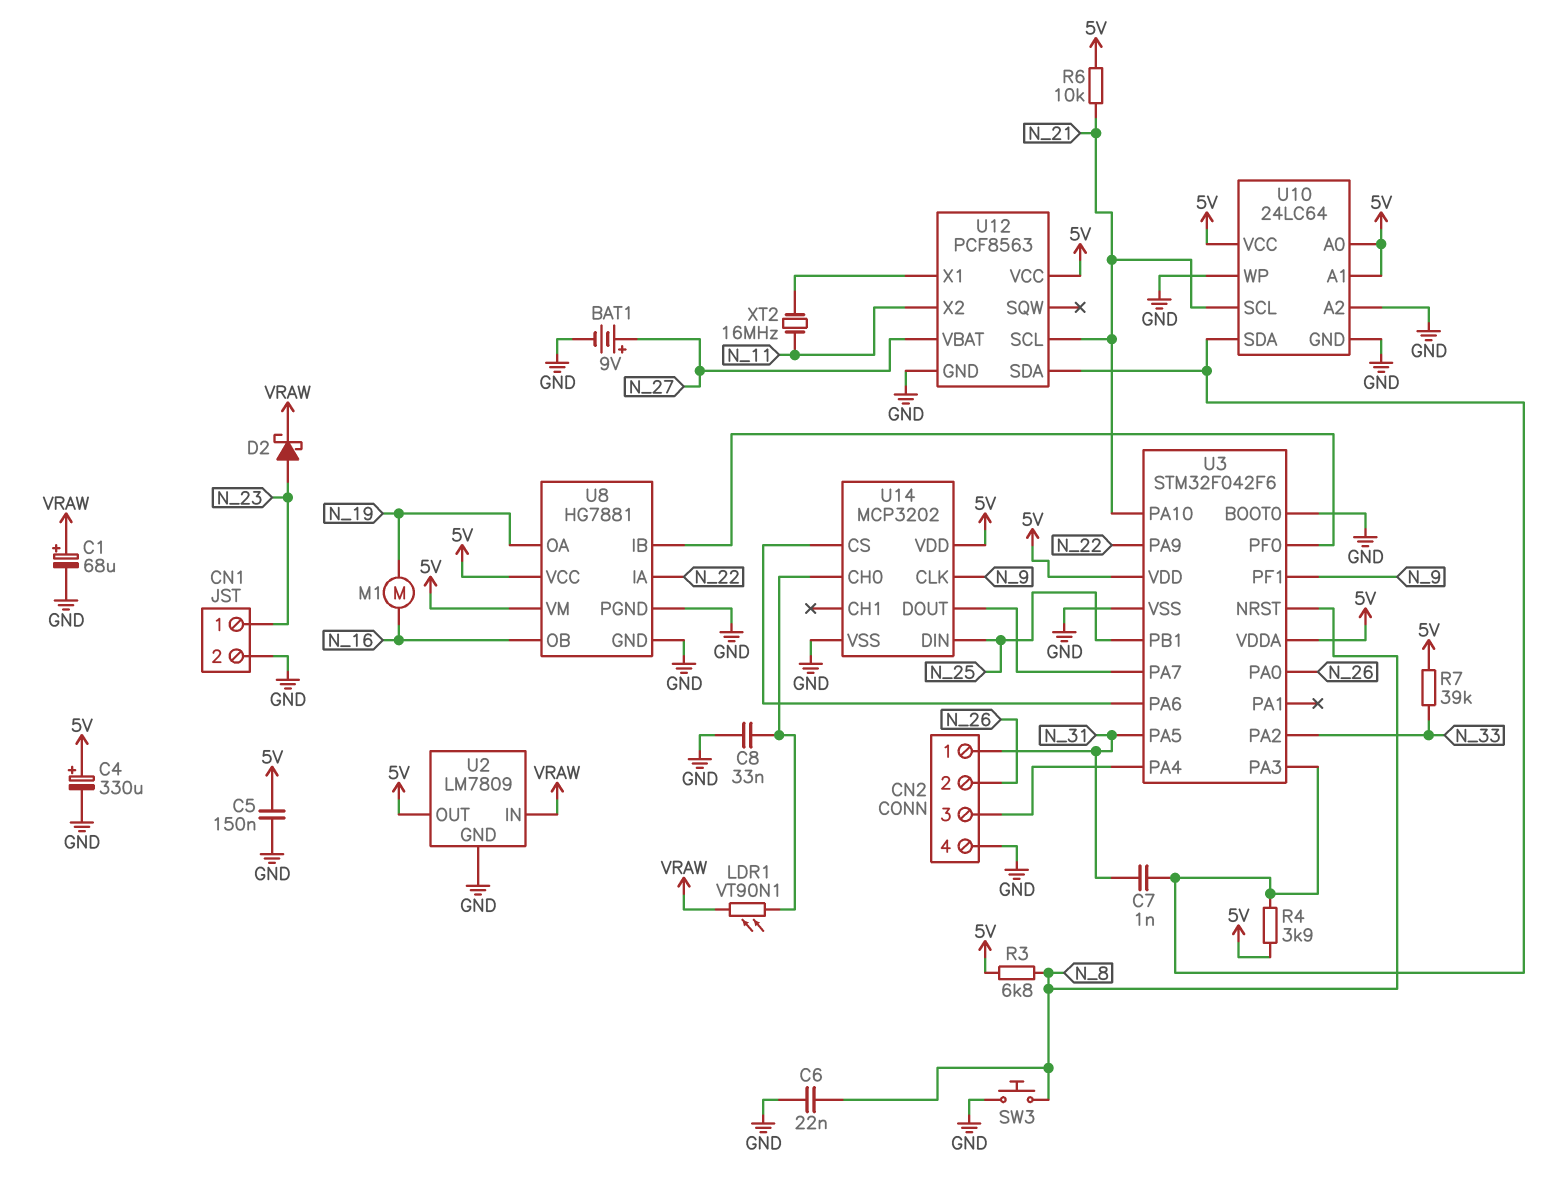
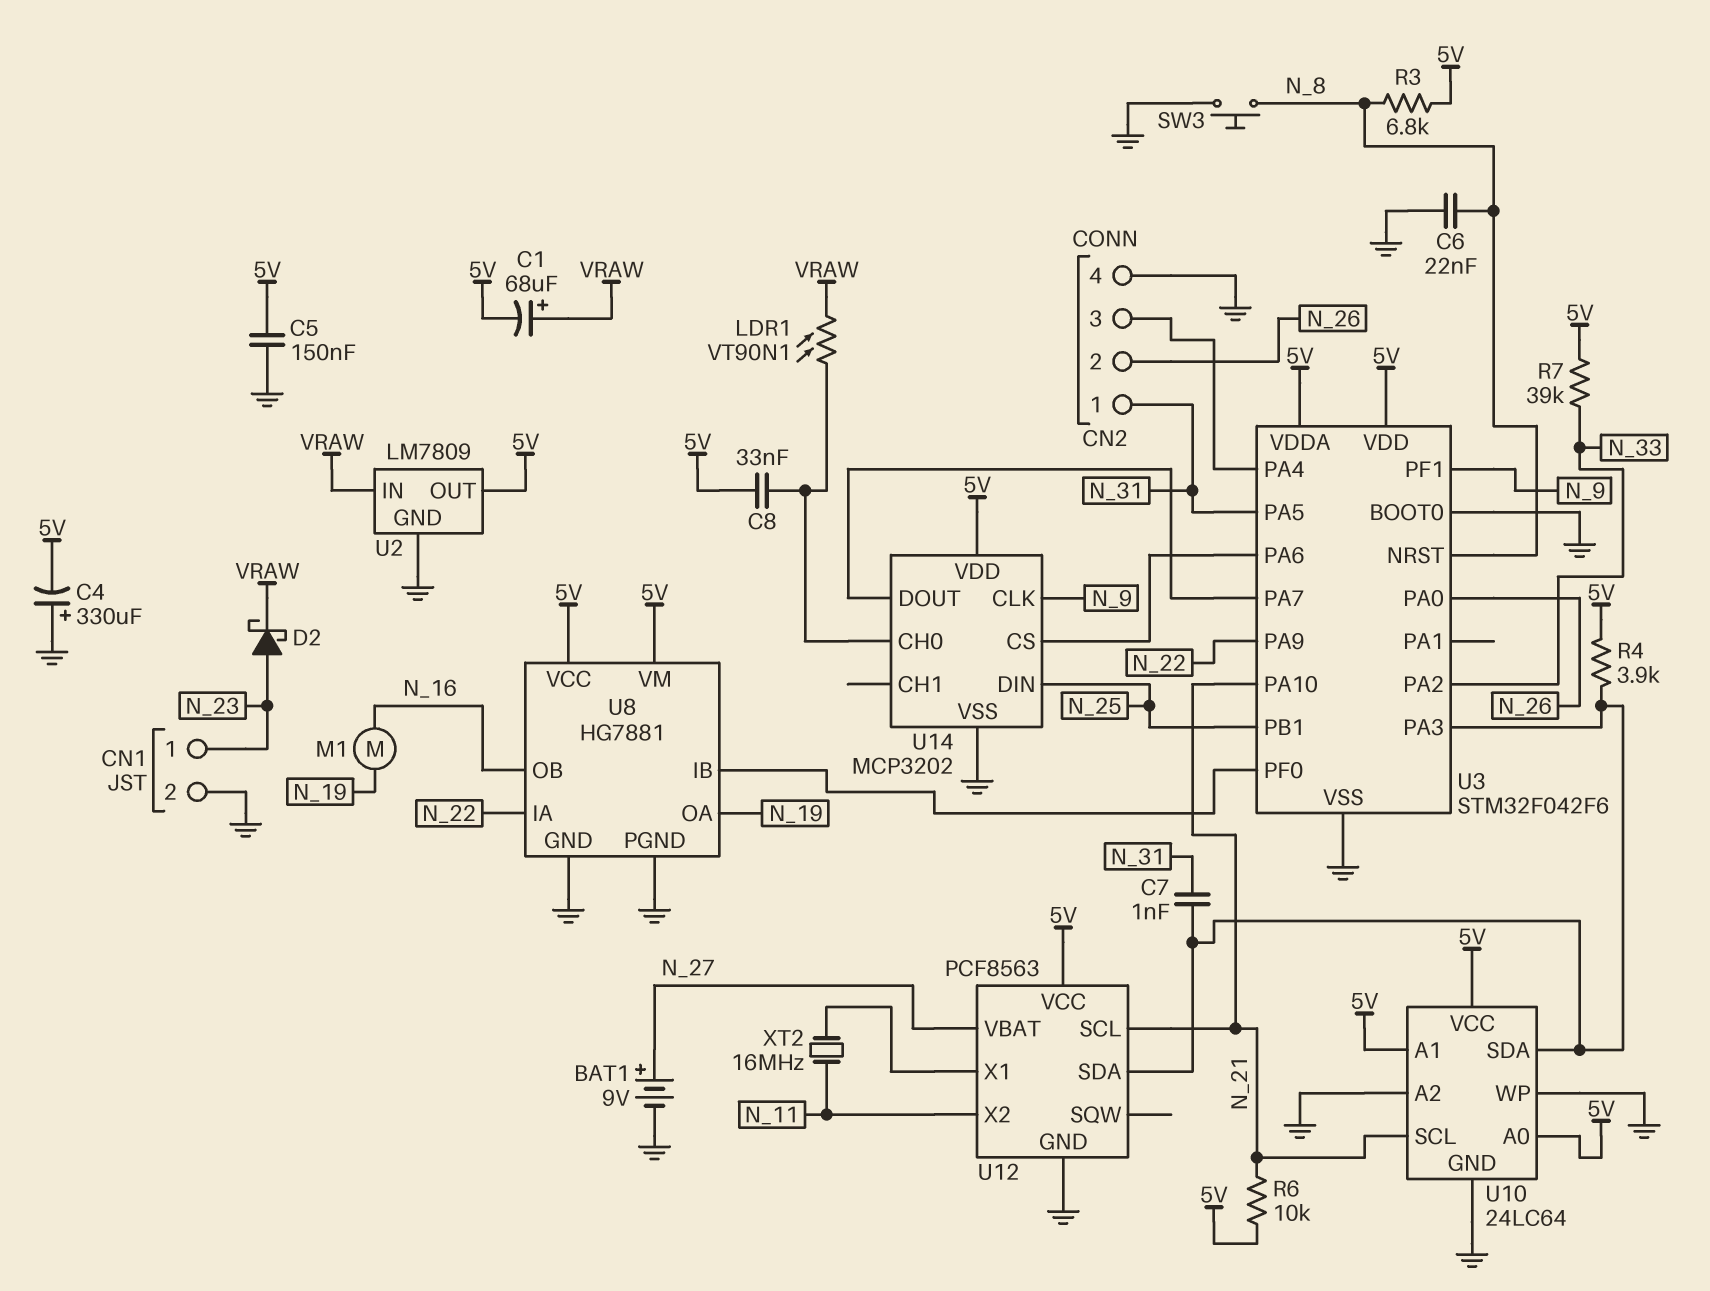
C1: 68uF (plus VRAW, minus GND) -> 68uF (plus VRAW, minus 5V)
C4: 330uF (plus 5V, minus GND) -> 330uF (plus GND, minus 5V)
C8: 33nF (GND, U14/CH0) -> 33nF (5V, U14/CH0)

